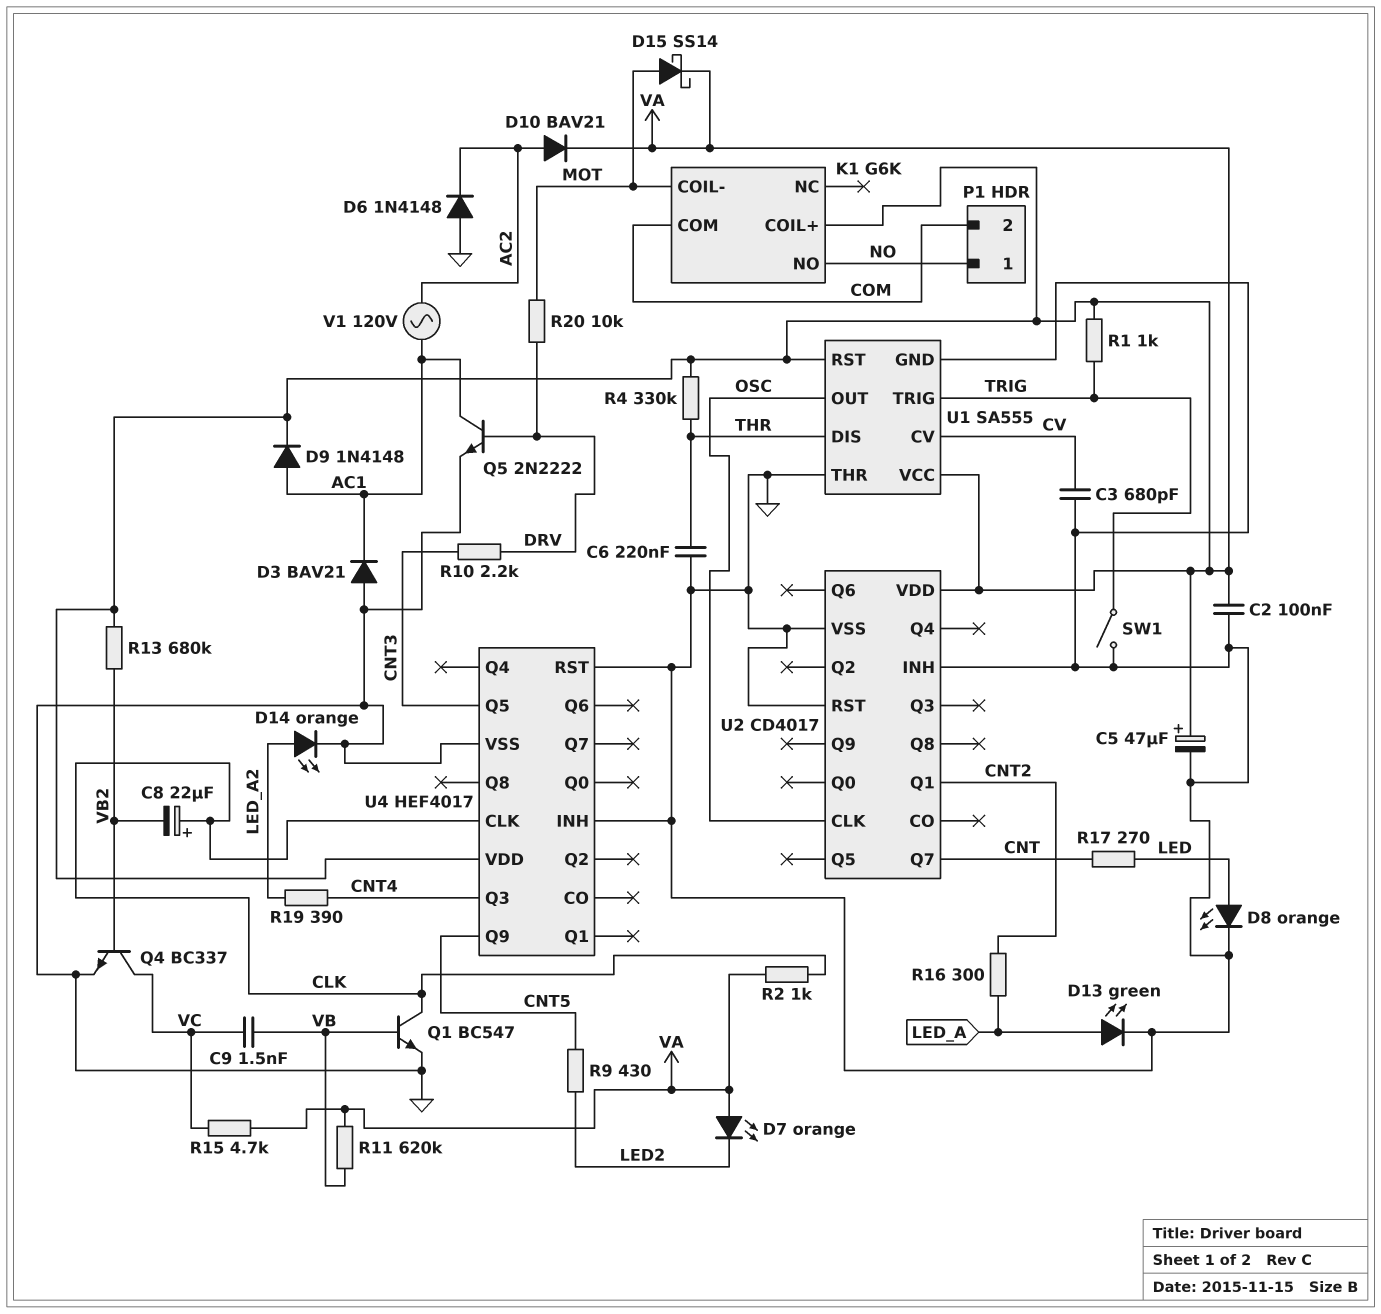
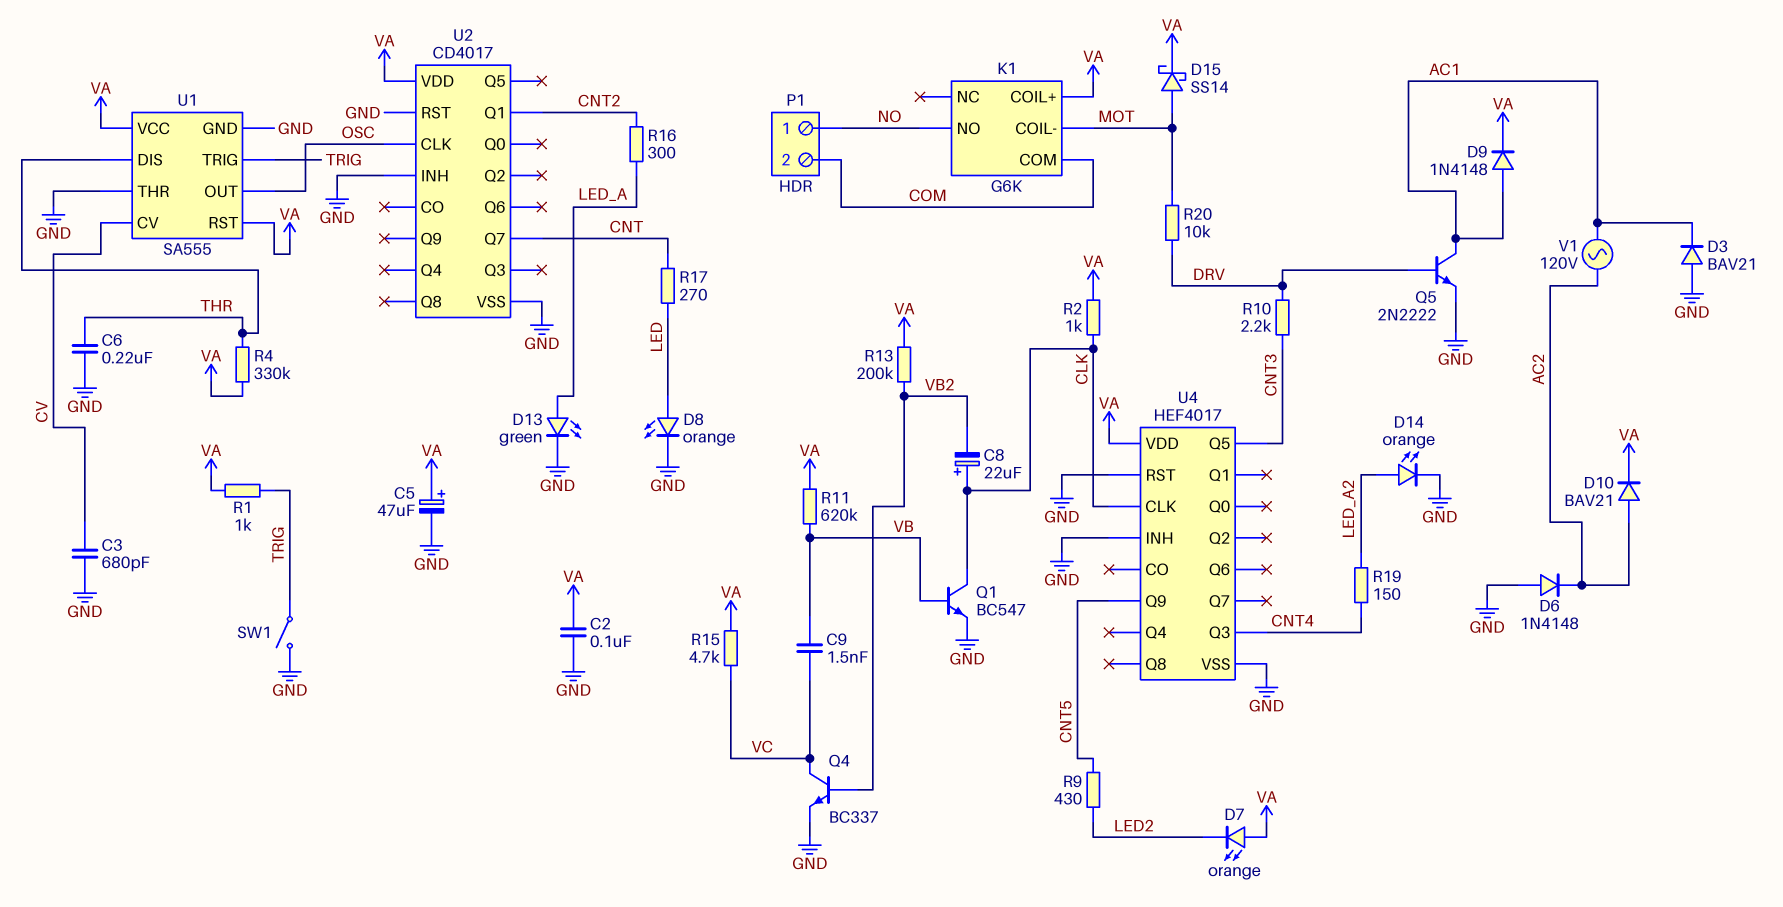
R13: 680k (VA, VB2) -> 200k (VA, VB2)
R19: 390 (CNT4, LED_A2) -> 150 (CNT4, LED_A2)

